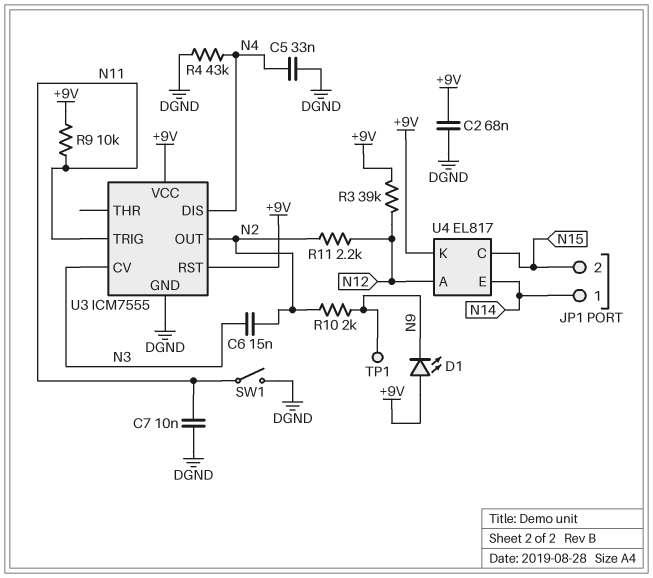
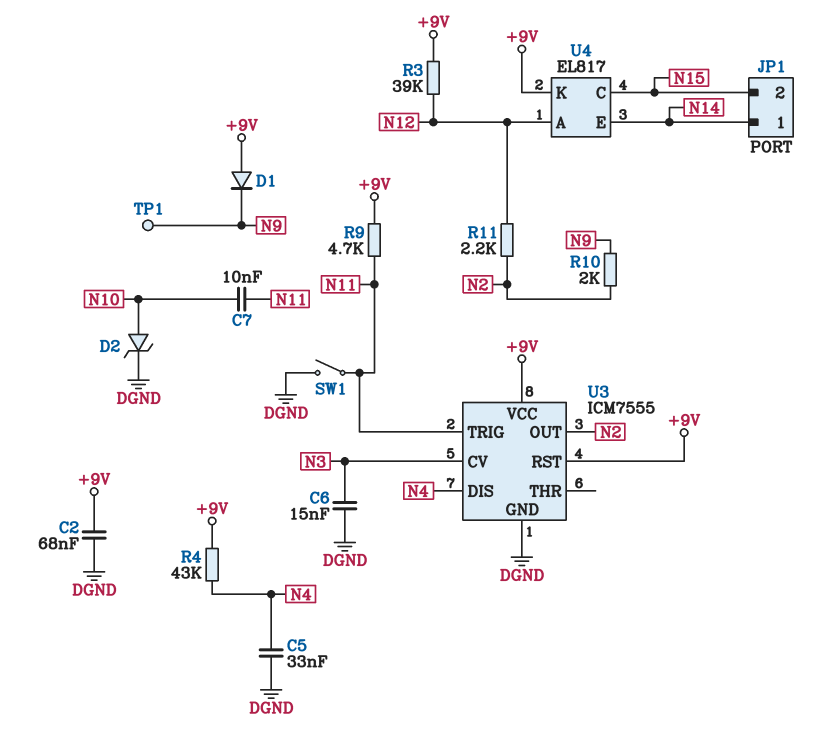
C6: 15nF (N2, N3) -> 15nF (DGND, N3)
C7: 10nF (DGND, N11) -> 10nF (N10, N11)
D1: LED (A +9V, K N9) -> diode (A +9V, K N9)
D2: none -> zener (A N10, K DGND)
R4: 43k (DGND, N4) -> 43k (+9V, N4)
R9: 10k (+9V, N11) -> 4.7k (+9V, N11)

